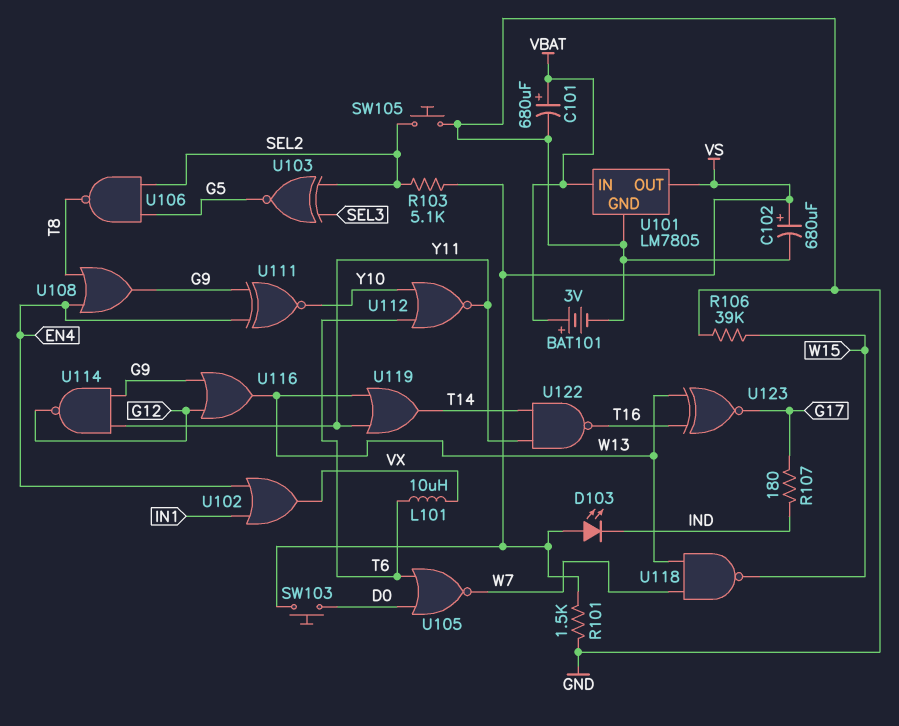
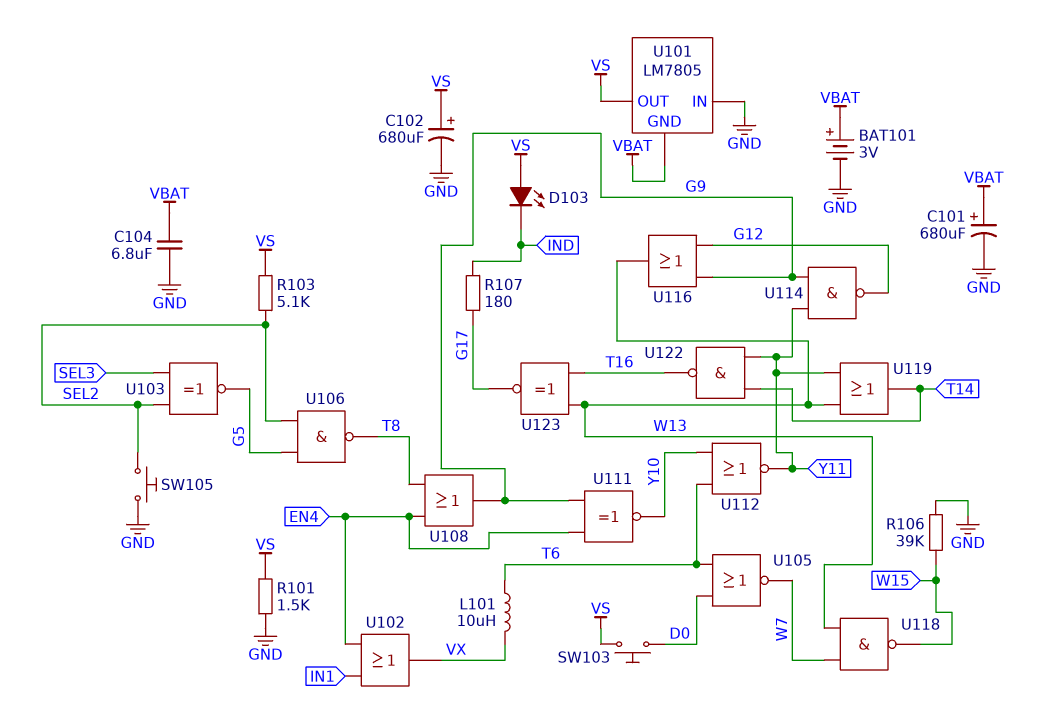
C104: none -> 6.8uF (GND, VBAT)
U101 pin GND: GND -> VBAT
U101 pin IN: VBAT -> GND

